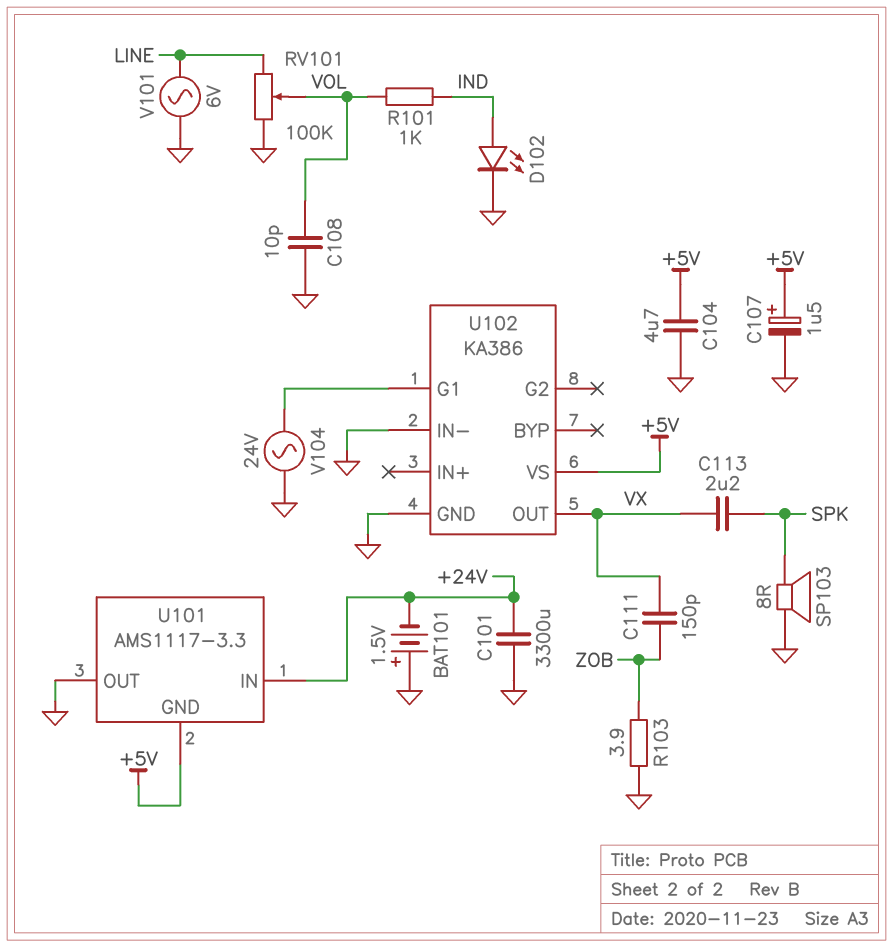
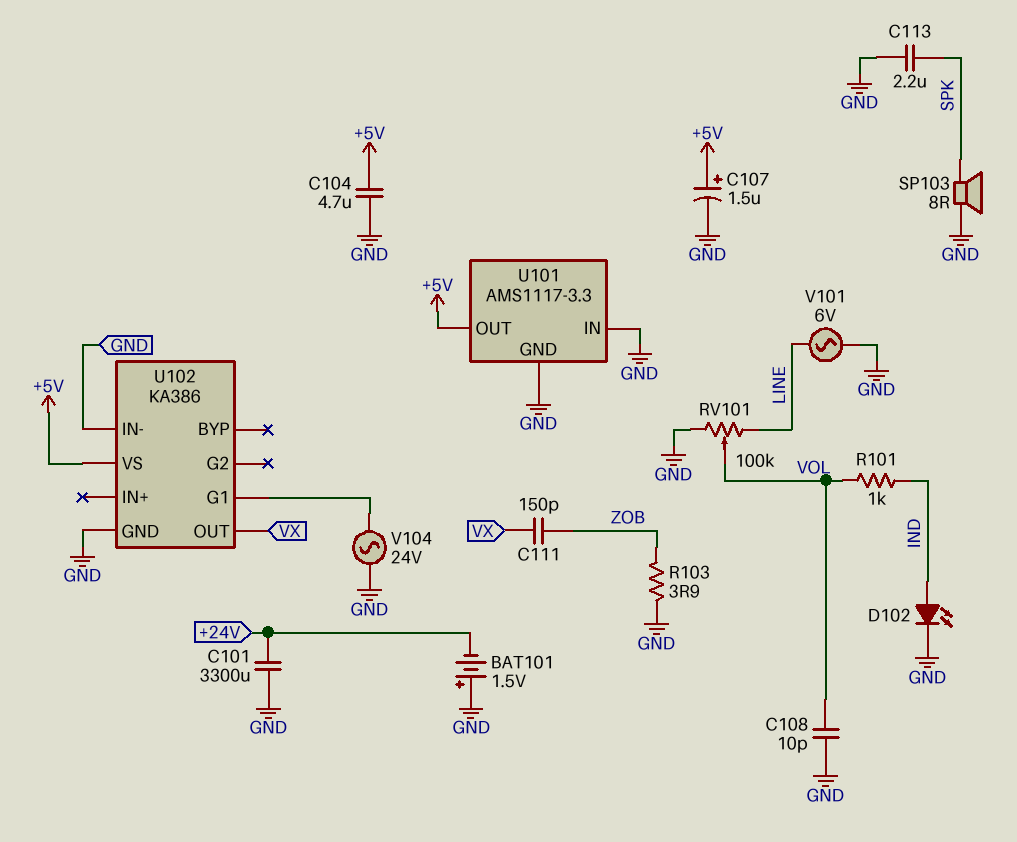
C113: 2.2uF (SPK, VX) -> 2.2uF (GND, SPK)
U101 pin GND: +5V -> GND
U101 pin IN: +24V -> GND
U101 pin OUT: GND -> +5V

